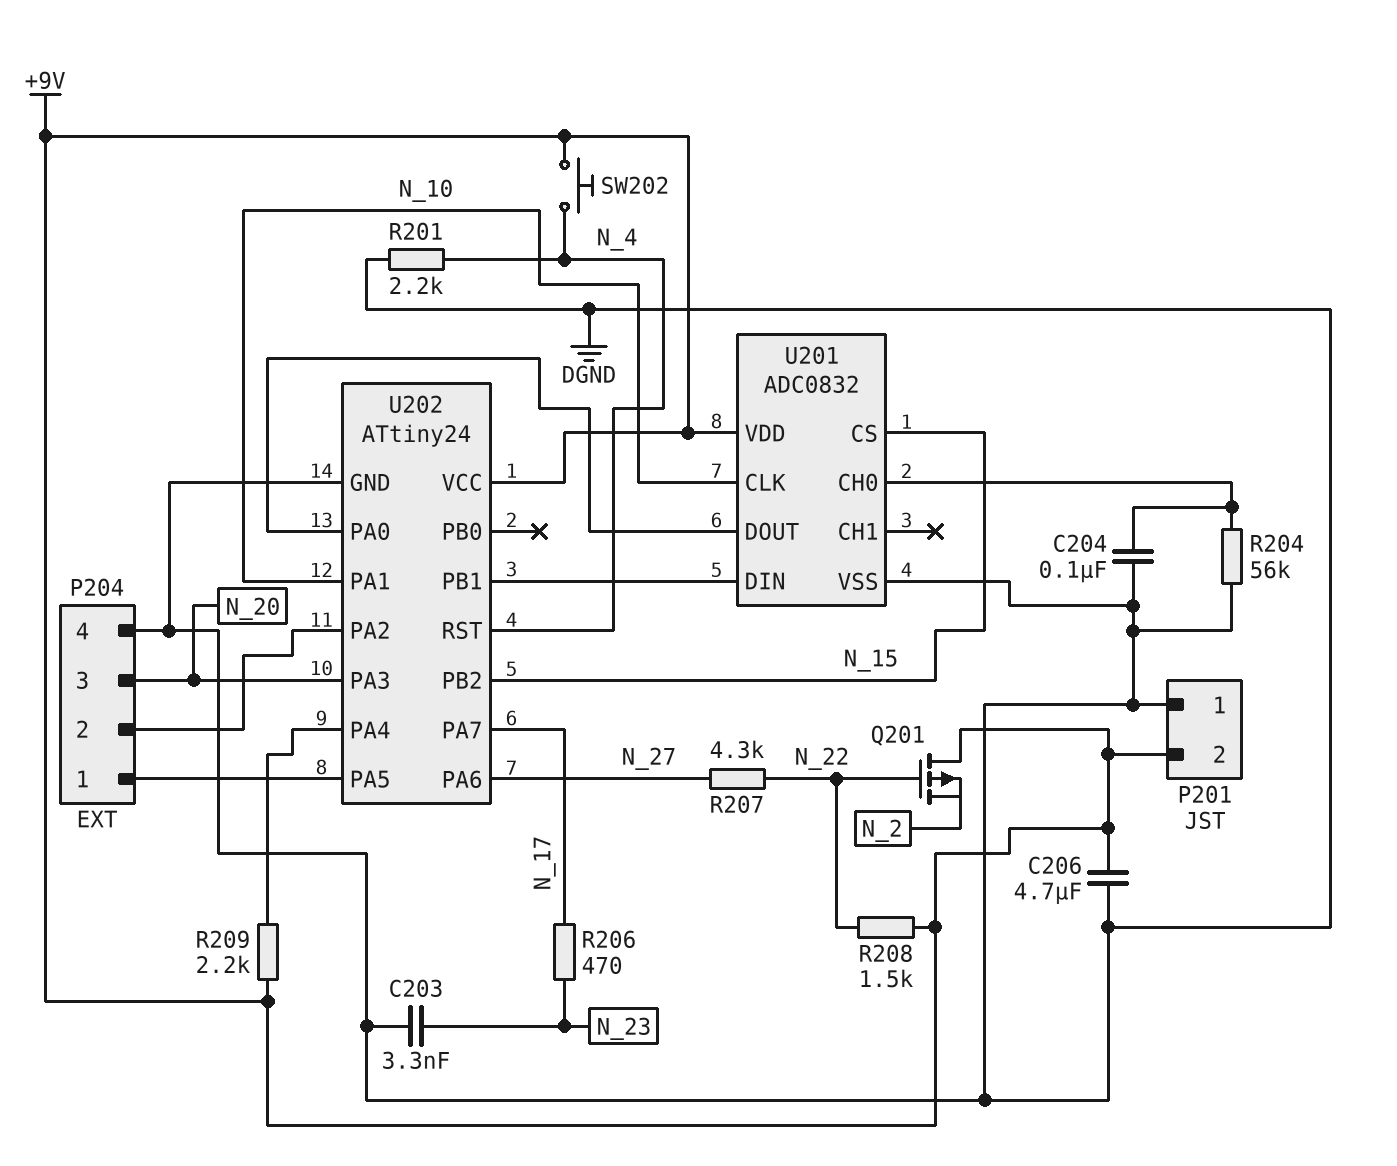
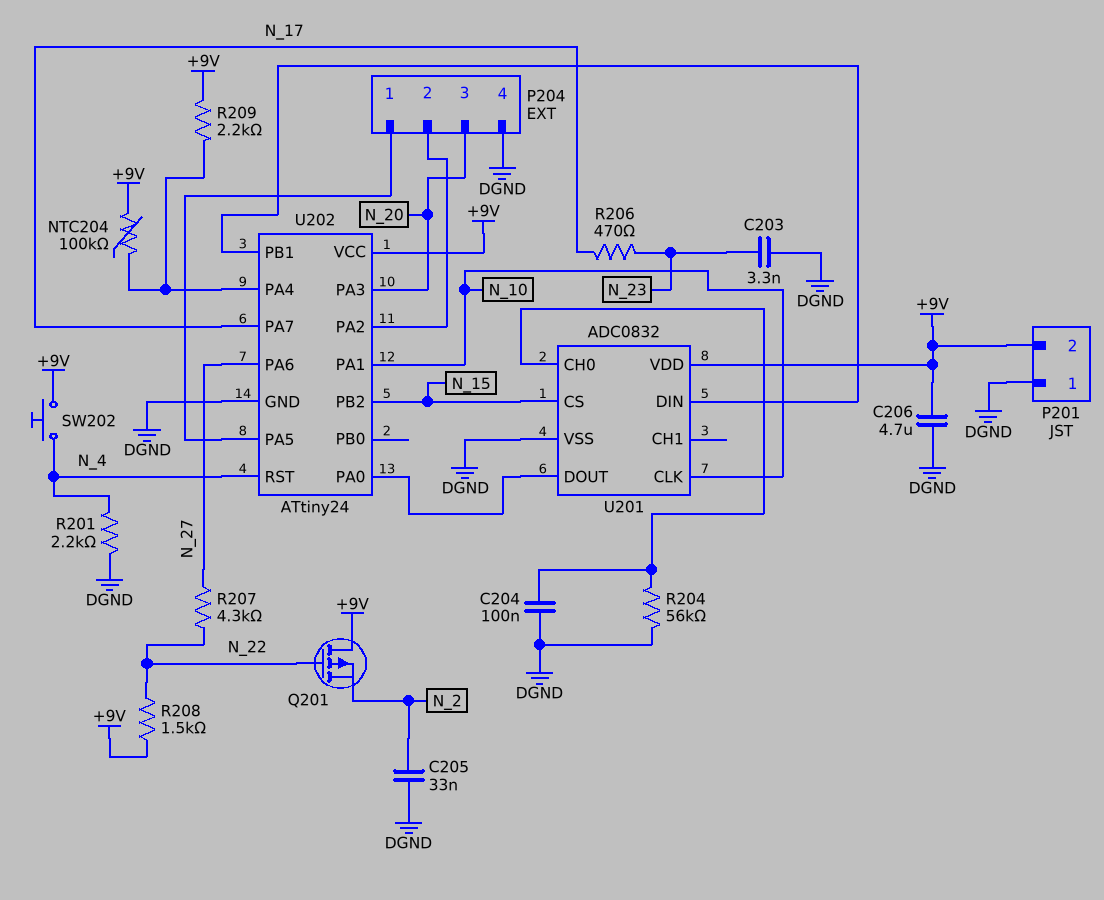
C205: none -> 33nF (DGND, N_2)
NTC204: none -> 100k (+9V, U202/PA4)

